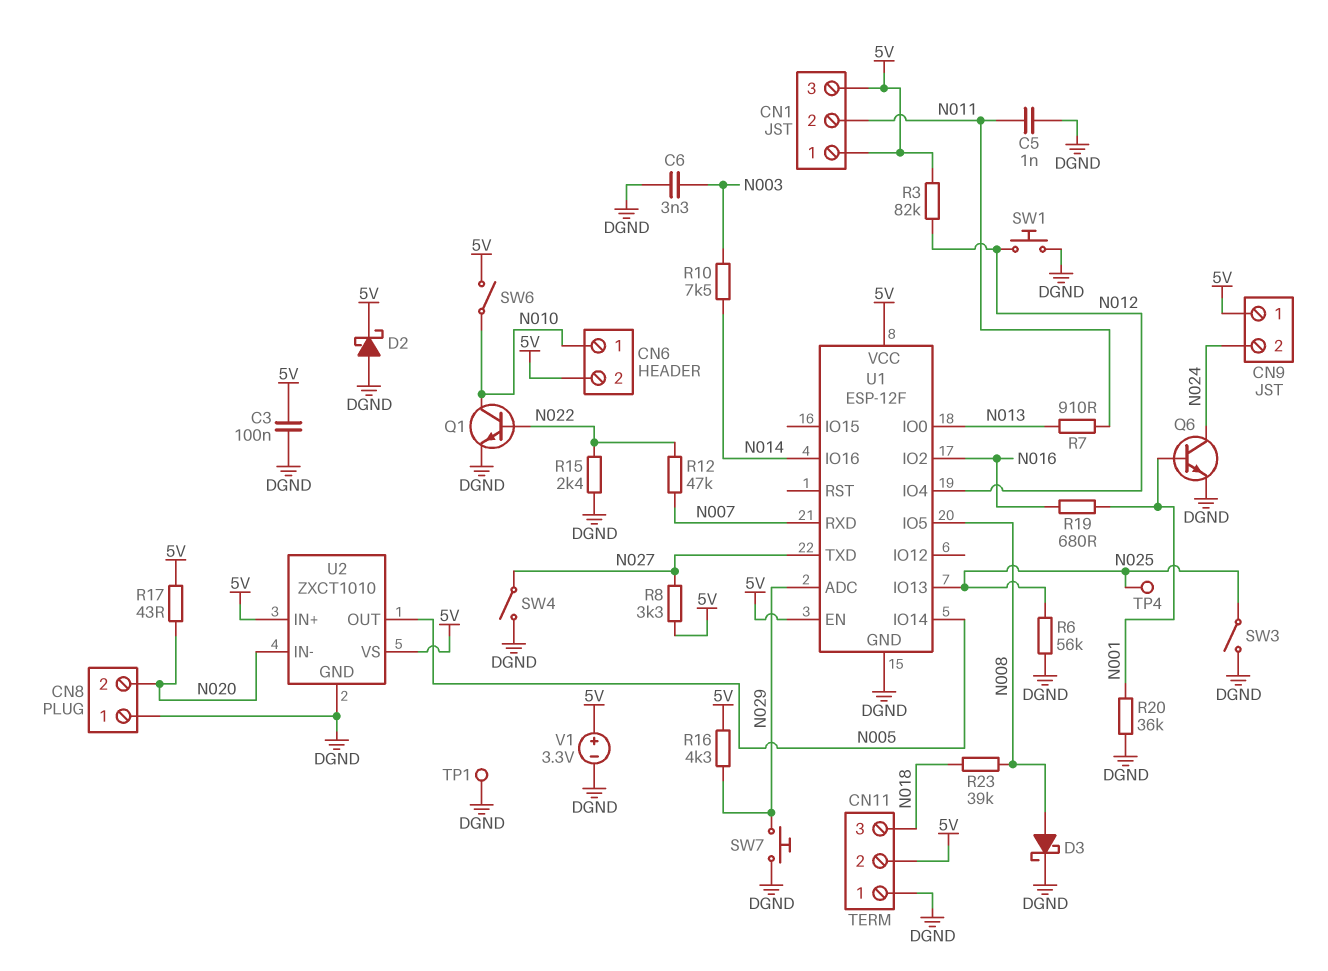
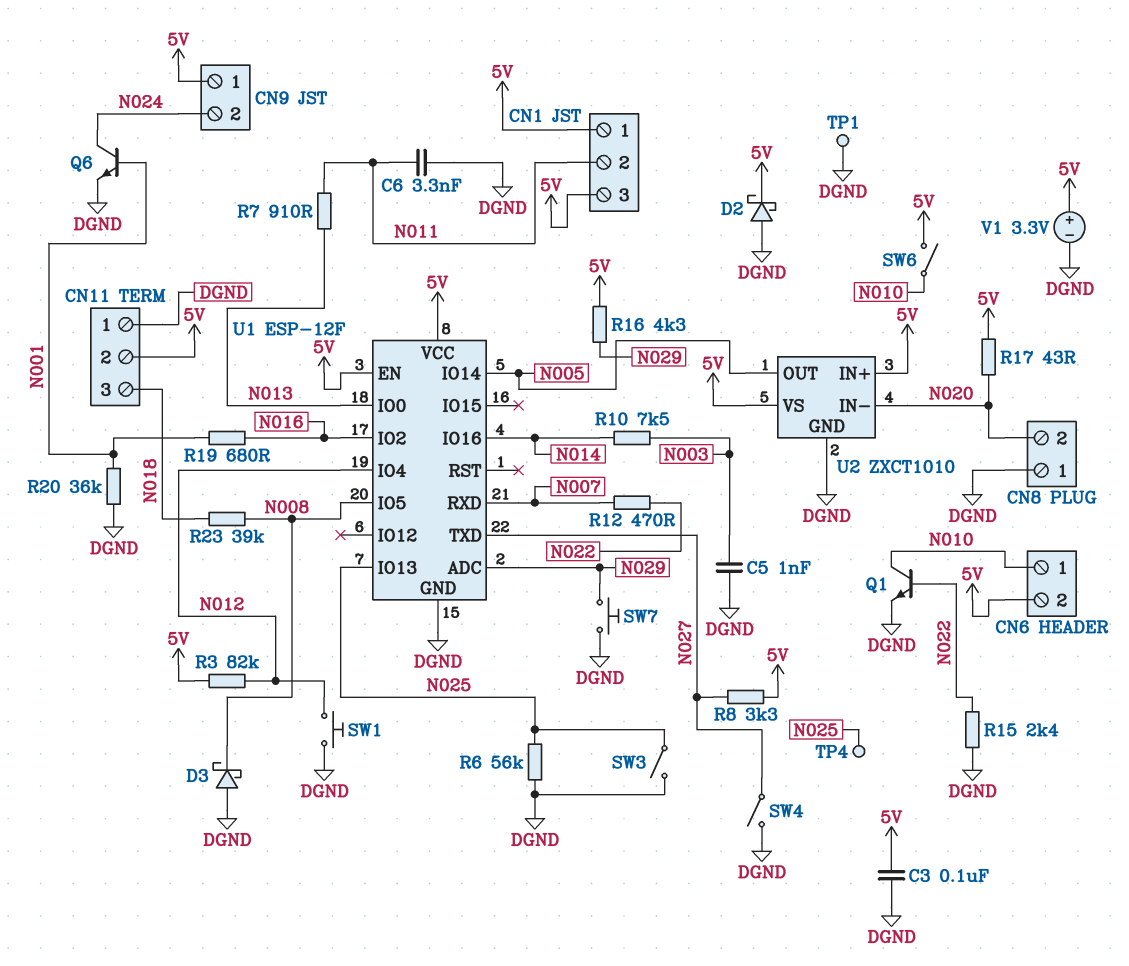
C5: 1nF (DGND, N011) -> 1nF (DGND, N003)
C6: 3.3nF (DGND, N003) -> 3.3nF (DGND, N011)
D3: schottky (A N008, K DGND) -> schottky (A DGND, K N008)
R12: 47k (N007, N022) -> 470 (N007, N022)

